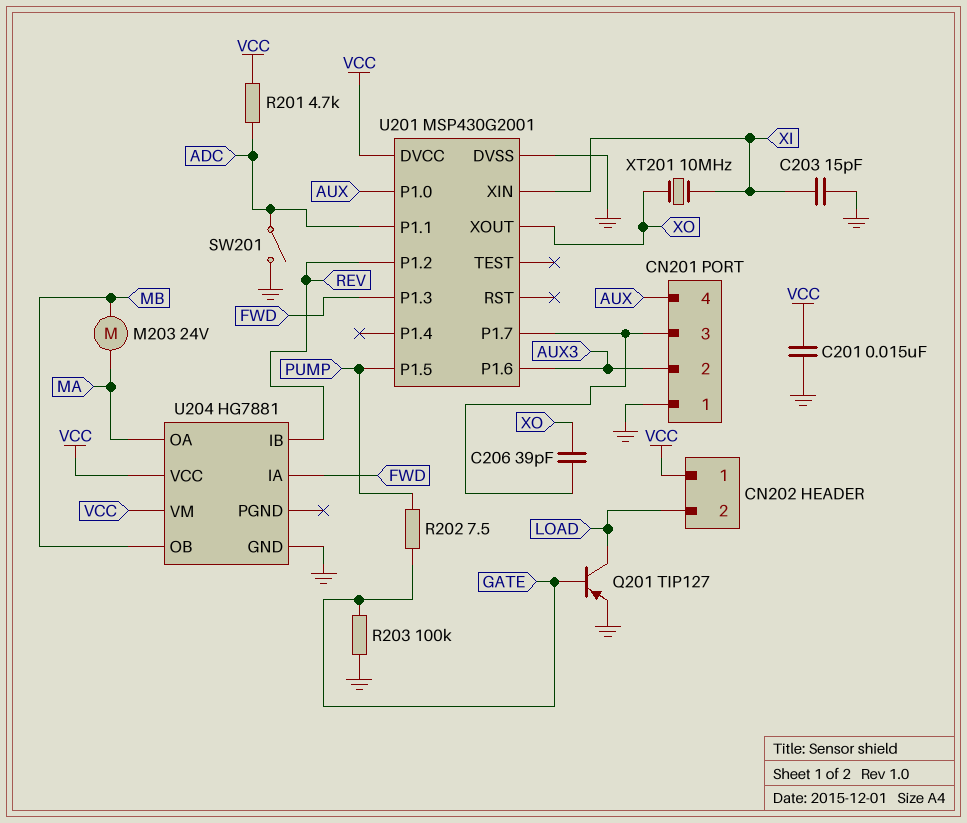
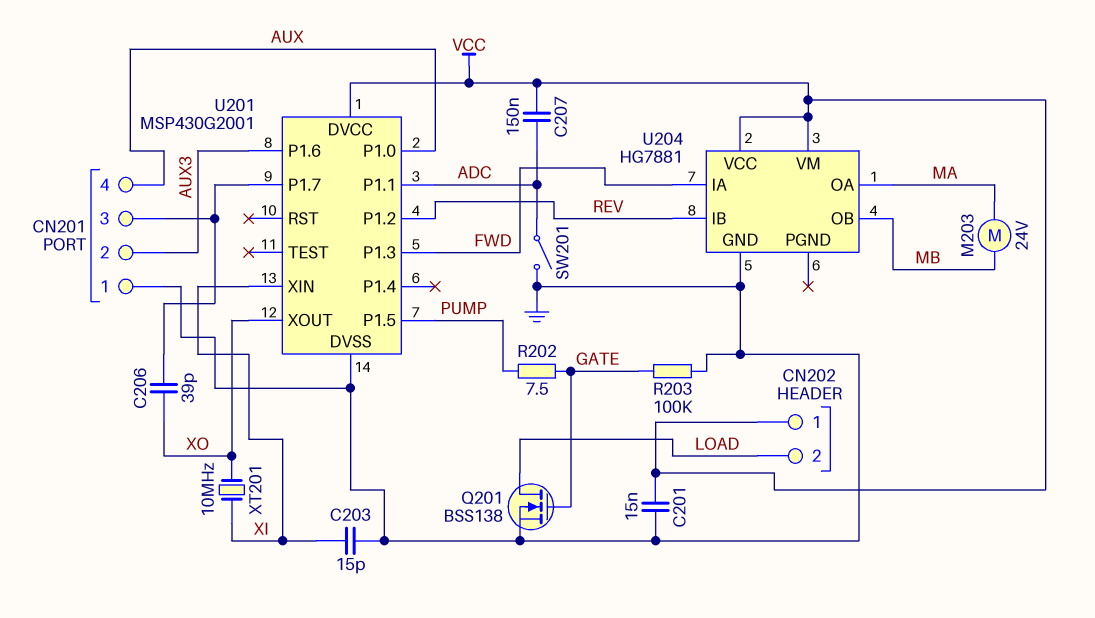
C207: none -> 150nF (ADC, VCC)
Q201: PNP TIP127 (B GATE, C LOAD, E GND) -> NMOS BSS138 (G GATE, D LOAD, S GND)
R201: 4.7k (ADC, VCC) -> none

